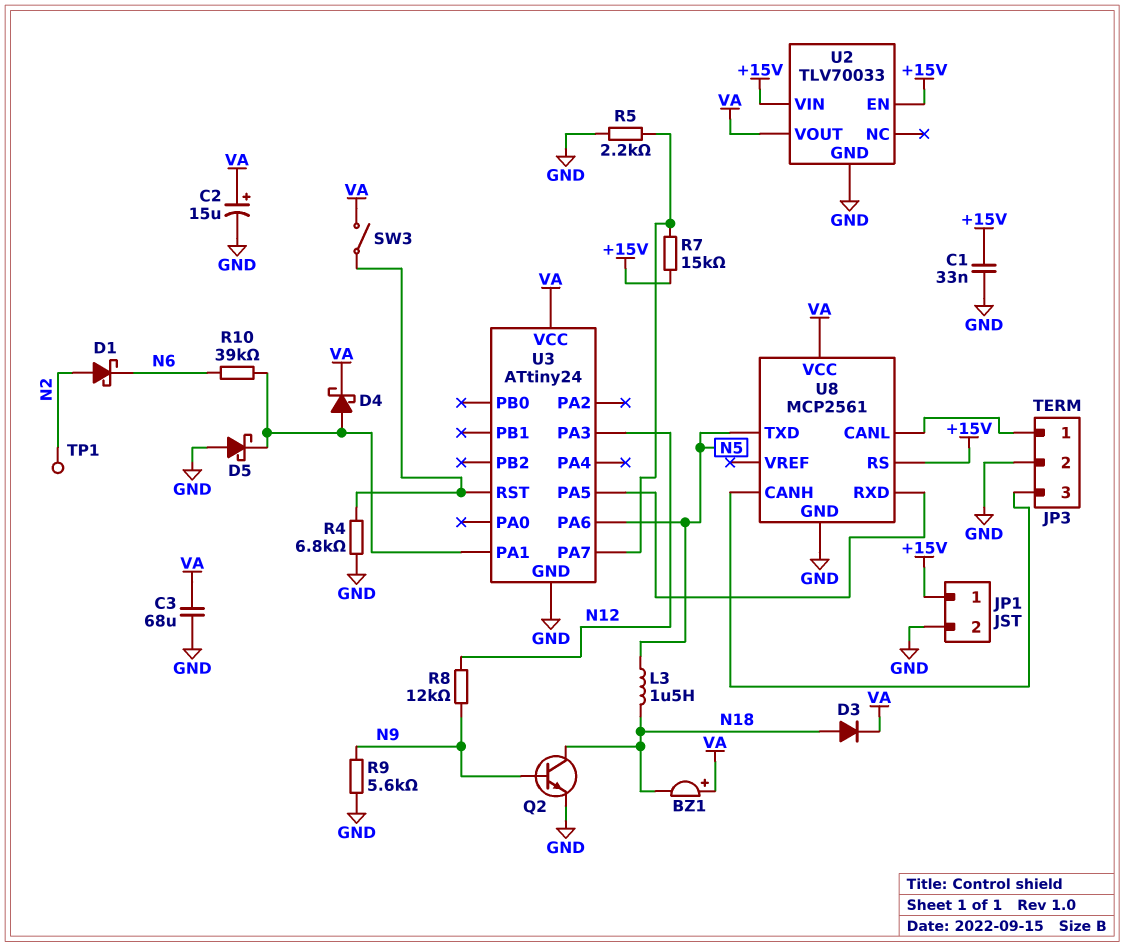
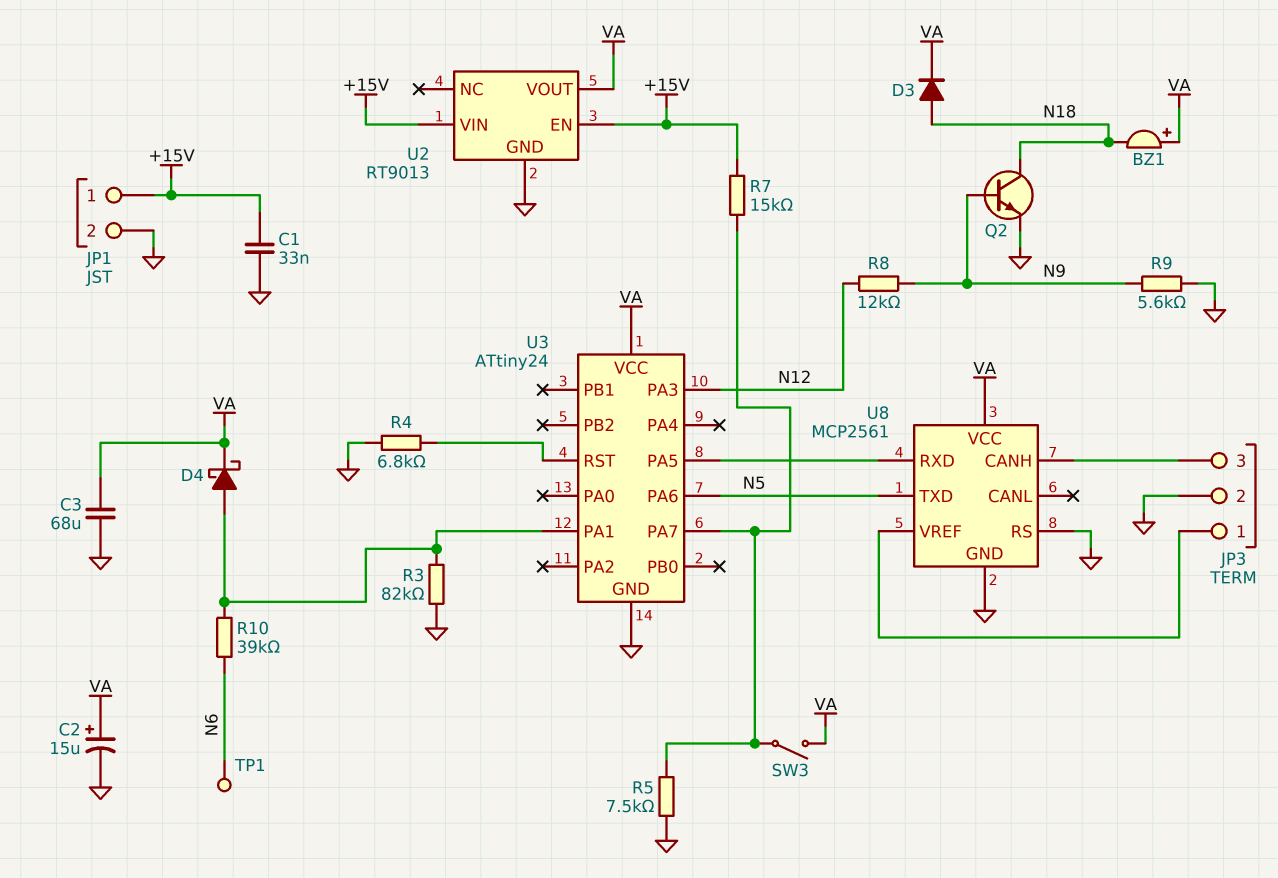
D1: schottky (A N2, K N6) -> none
D5: schottky (A GND, K U3/PA1) -> none
L3: 1.5uH (N5, N18) -> none
R3: none -> 82k (GND, U3/PA1)
R5: 2.2k (GND, U3/PA7) -> 7.5k (GND, U3/PA7)
SW3: switch (U3/RST, VA) -> switch (U3/PA7, VA)
TP1: test point (N2) -> test point (N6)
U2: TLV70033 -> RT9013
U8 pin CANL: JP3/1 -> none
U8 pin RS: +15V -> GND
U8 pin VREF: none -> JP3/1

